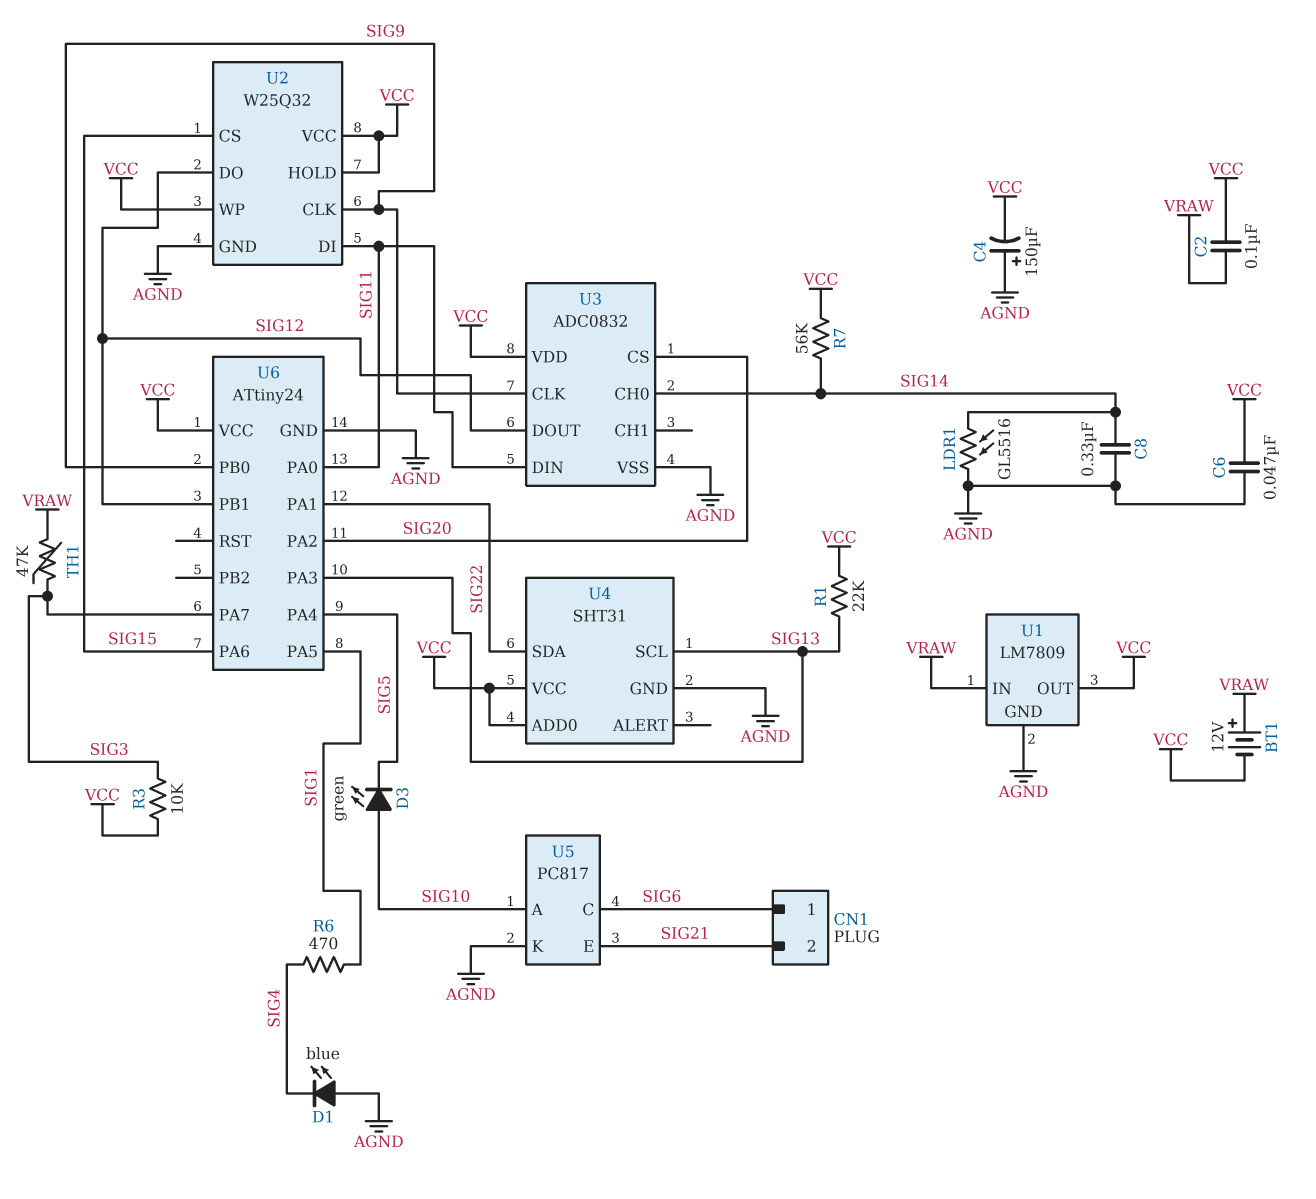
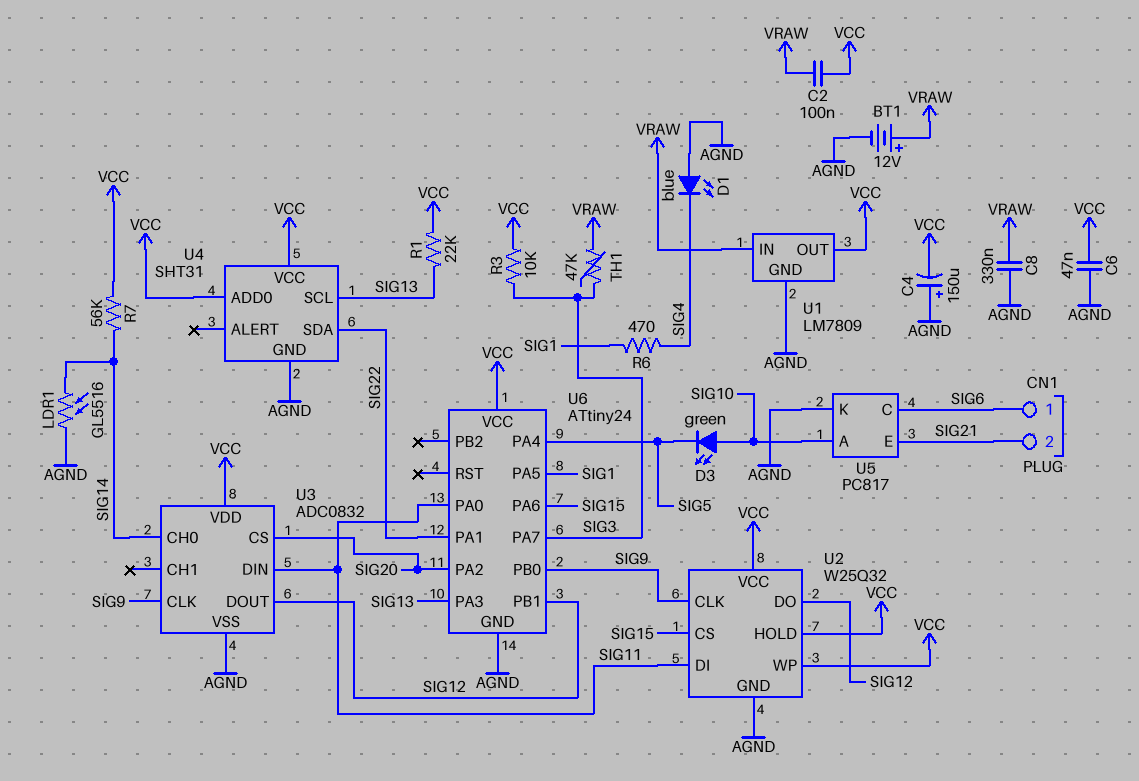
BT1: 12V (plus VRAW, minus VCC) -> 12V (plus VRAW, minus AGND)
C8: 330nF (AGND, SIG14) -> 330nF (AGND, VRAW)

